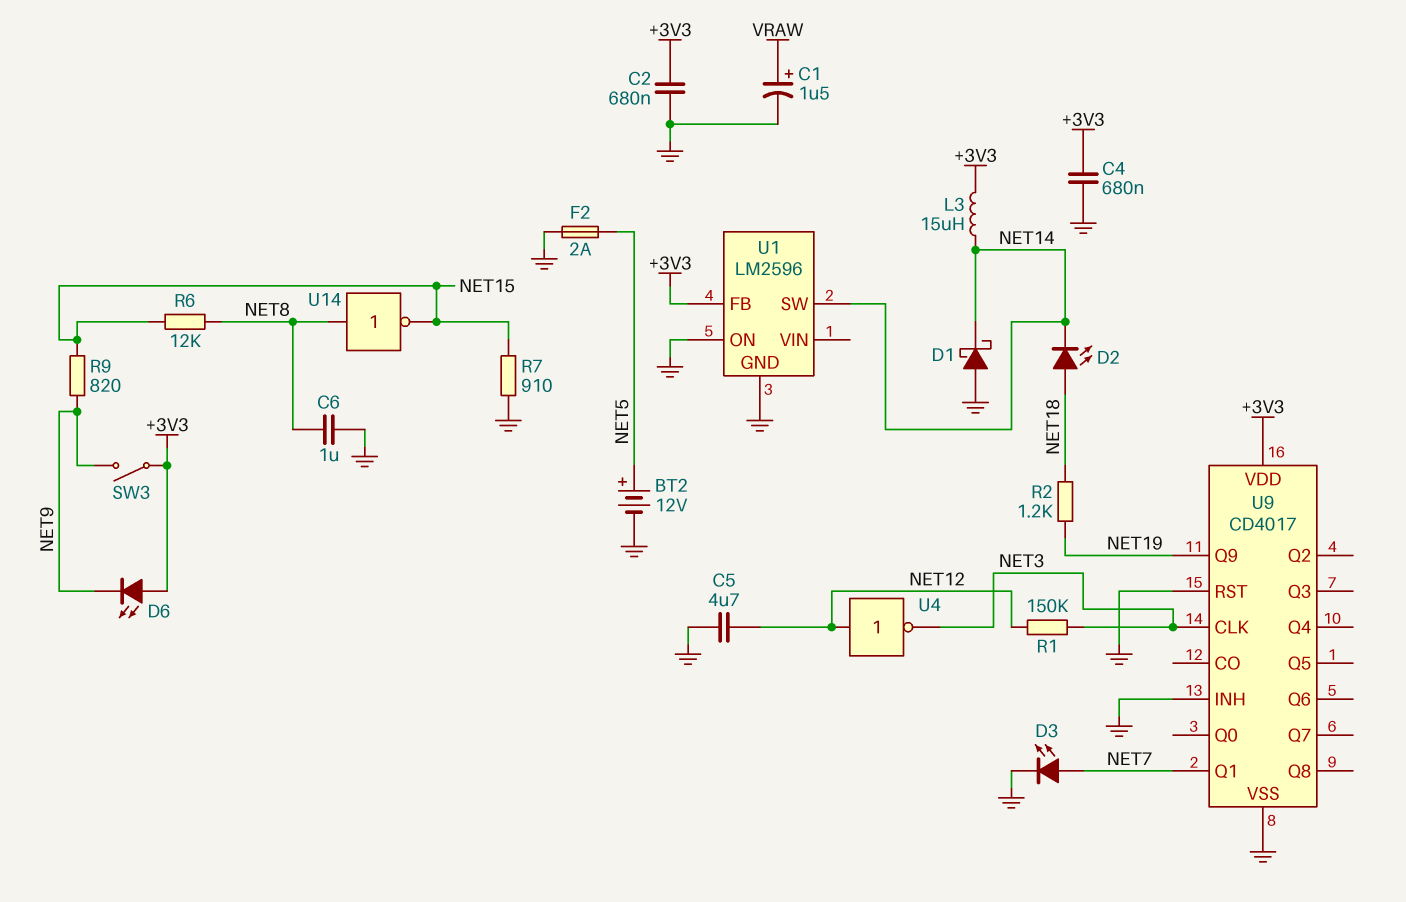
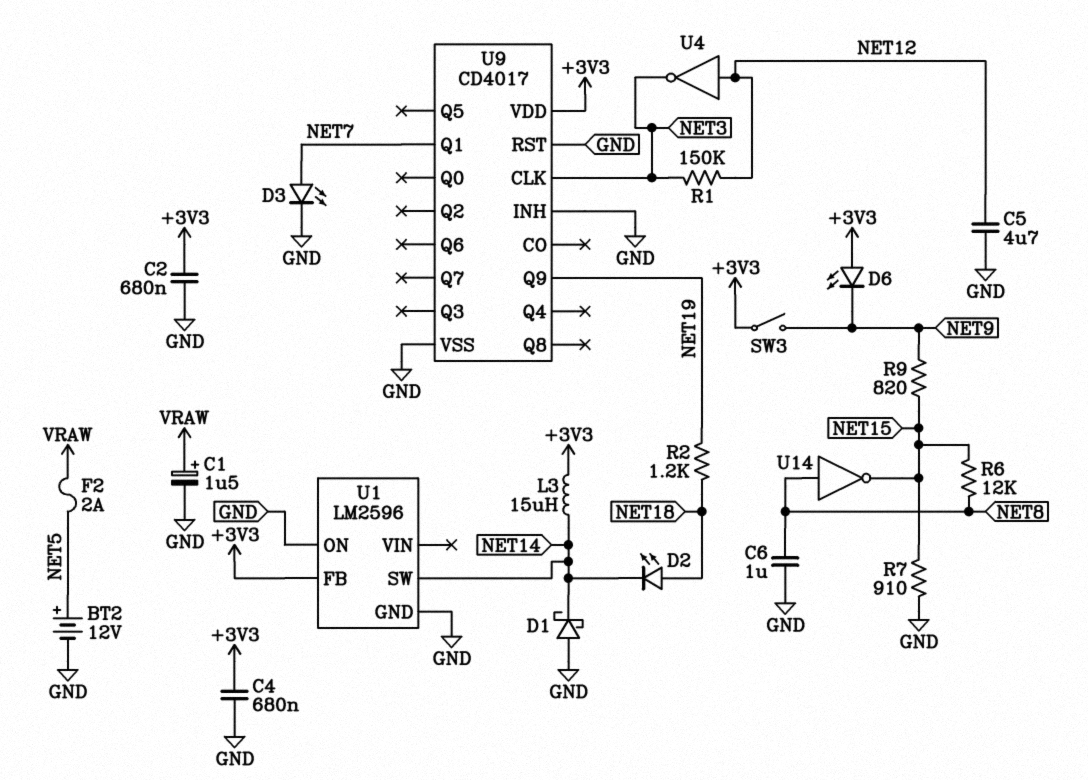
F2: 2A (GND, NET5) -> 2A (NET5, VRAW)

